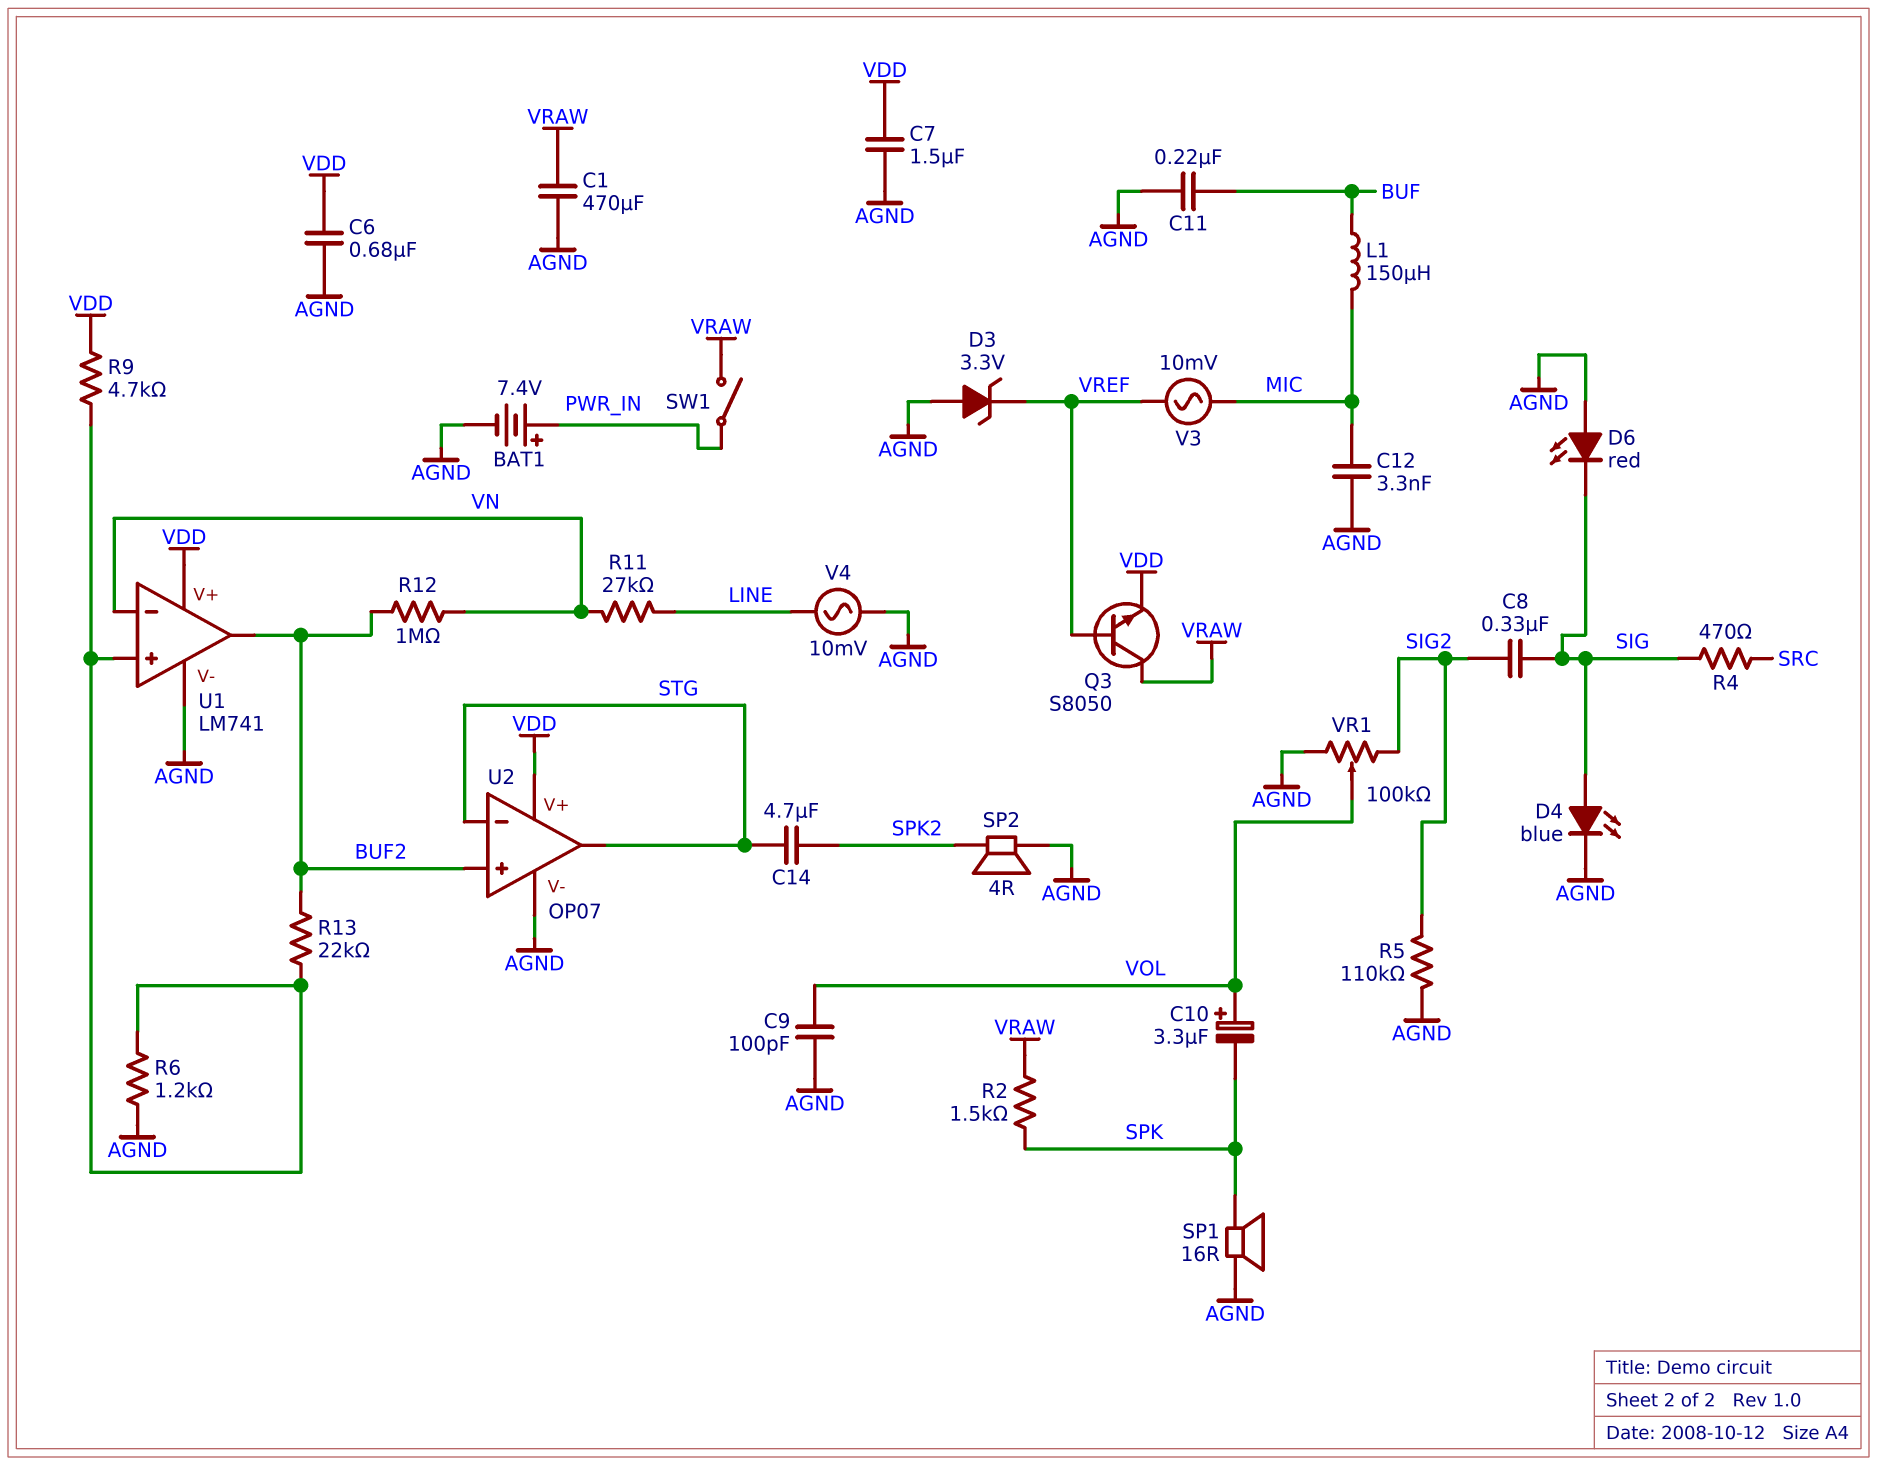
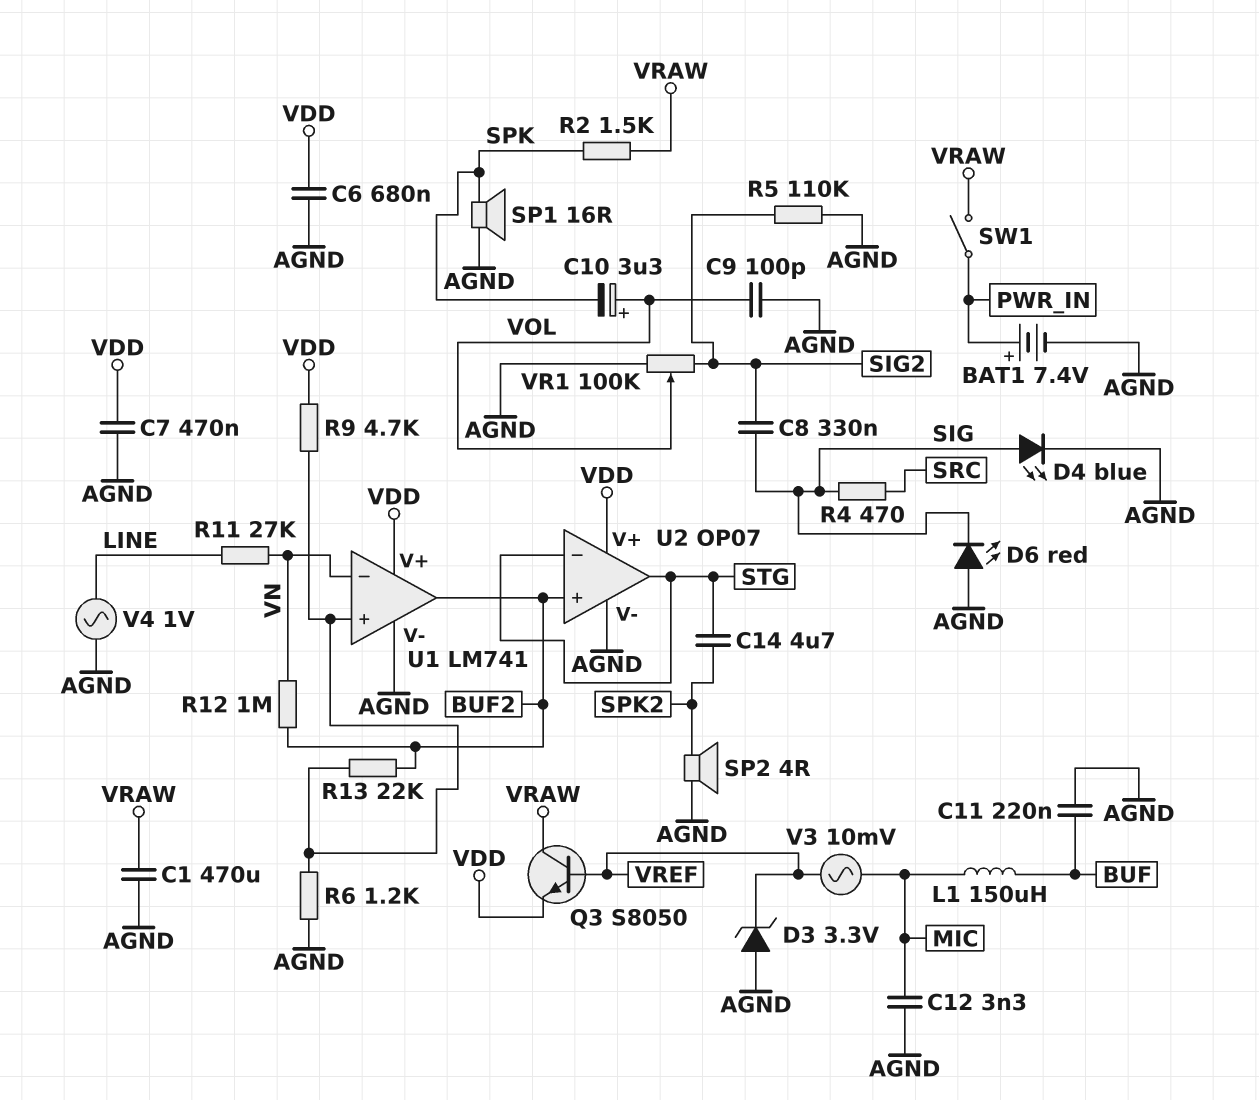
C7: 1.5uF (AGND, VDD) -> 470nF (AGND, VDD)
V4: AC 10mV (AGND, LINE) -> AC 1V (AGND, LINE)

